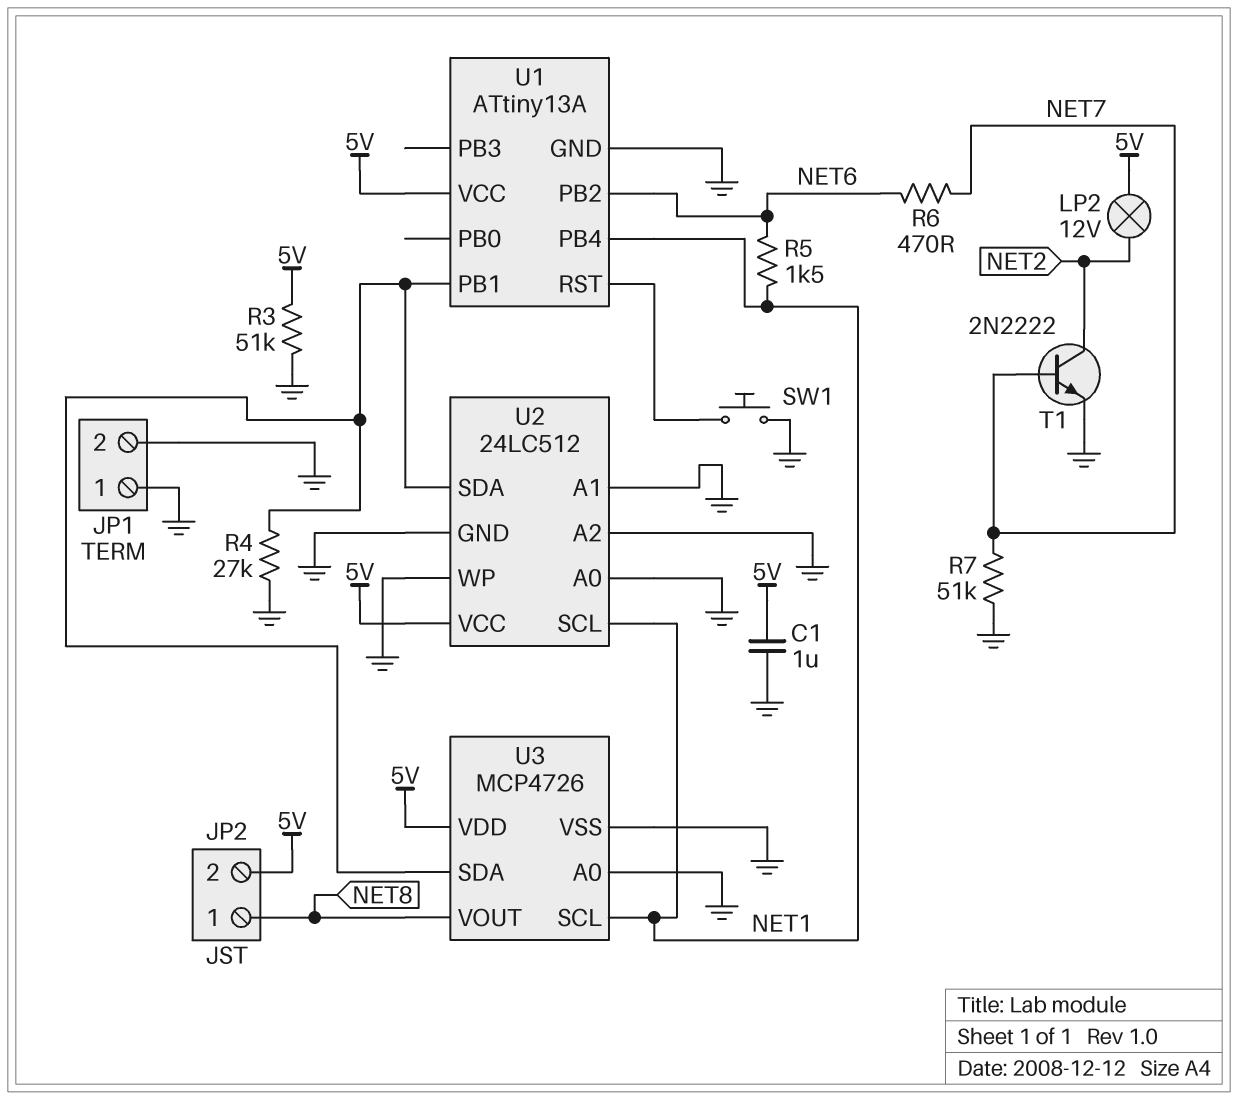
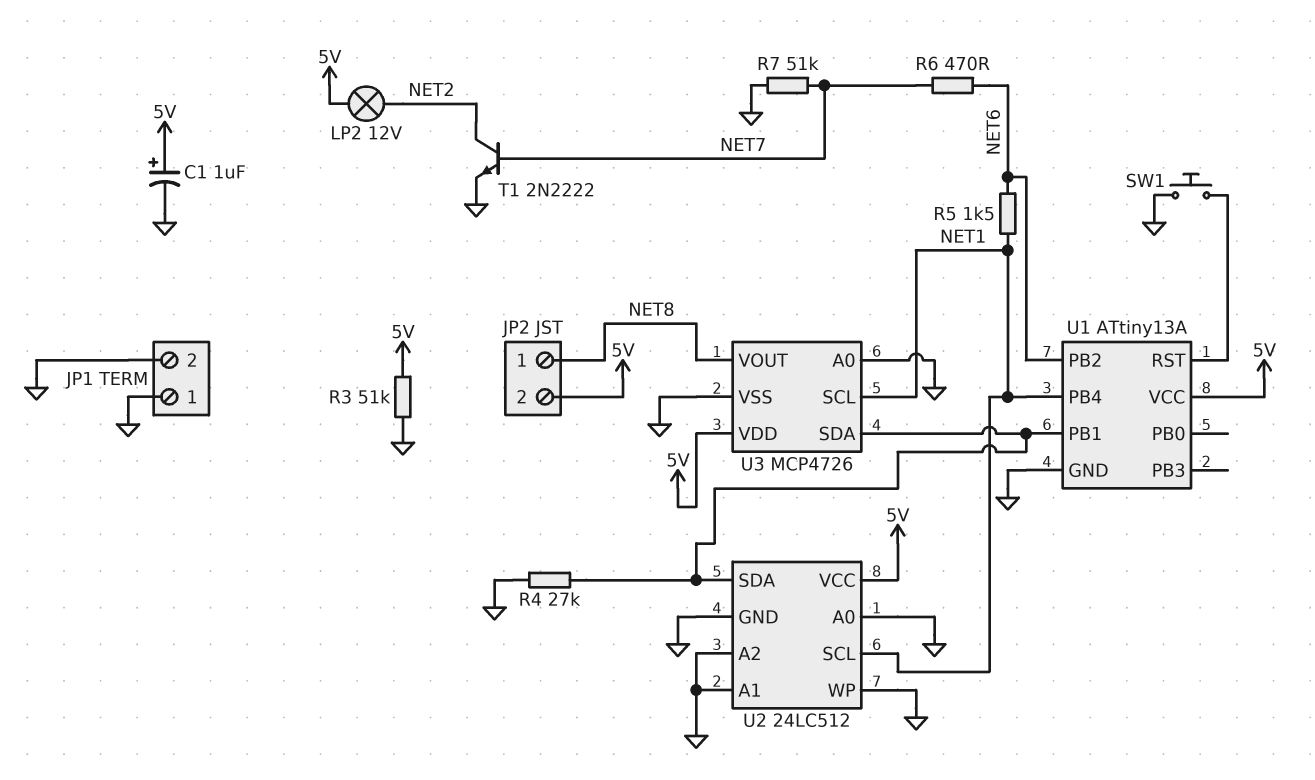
C1: 1uF (5V, GND) -> 1uF (plus 5V, minus GND)

